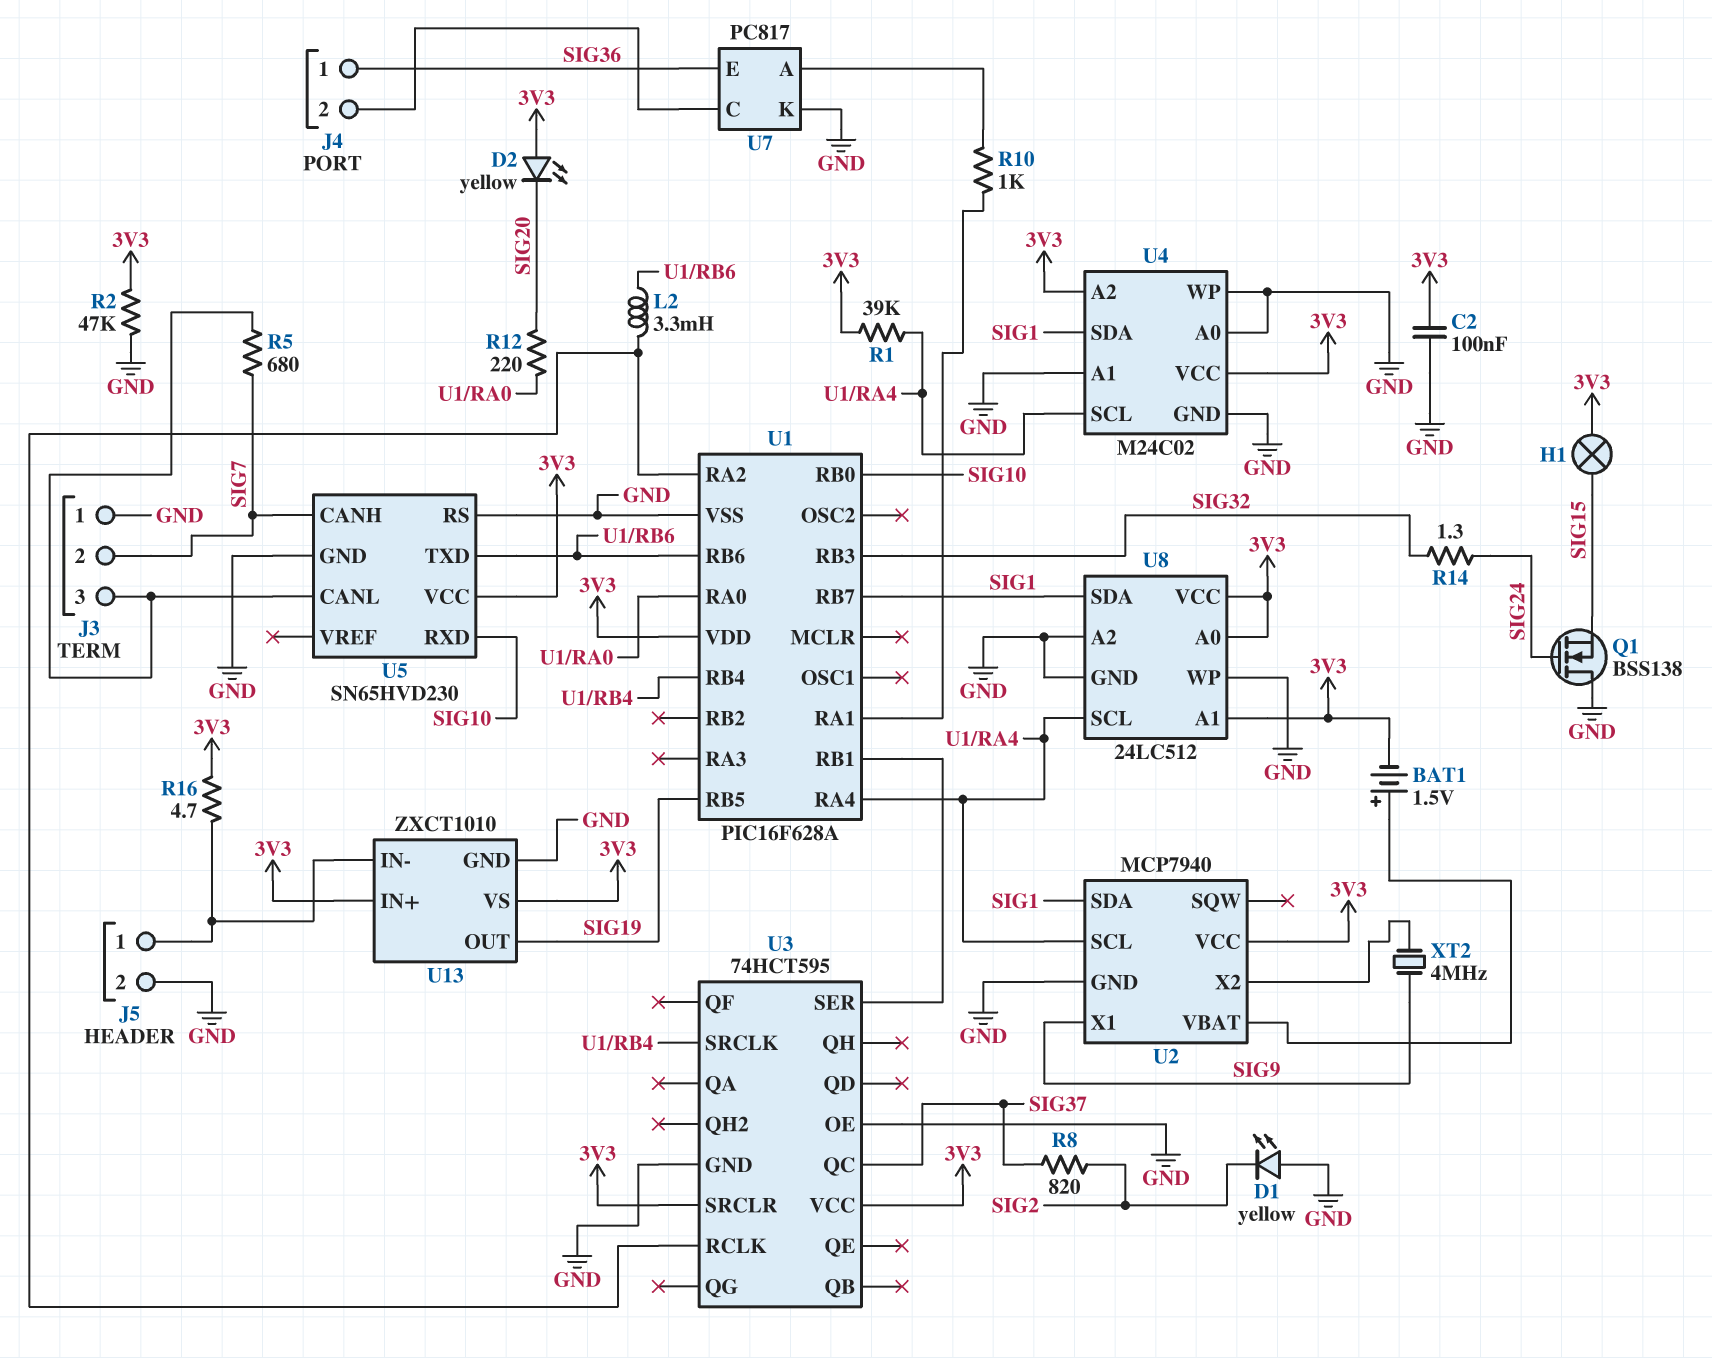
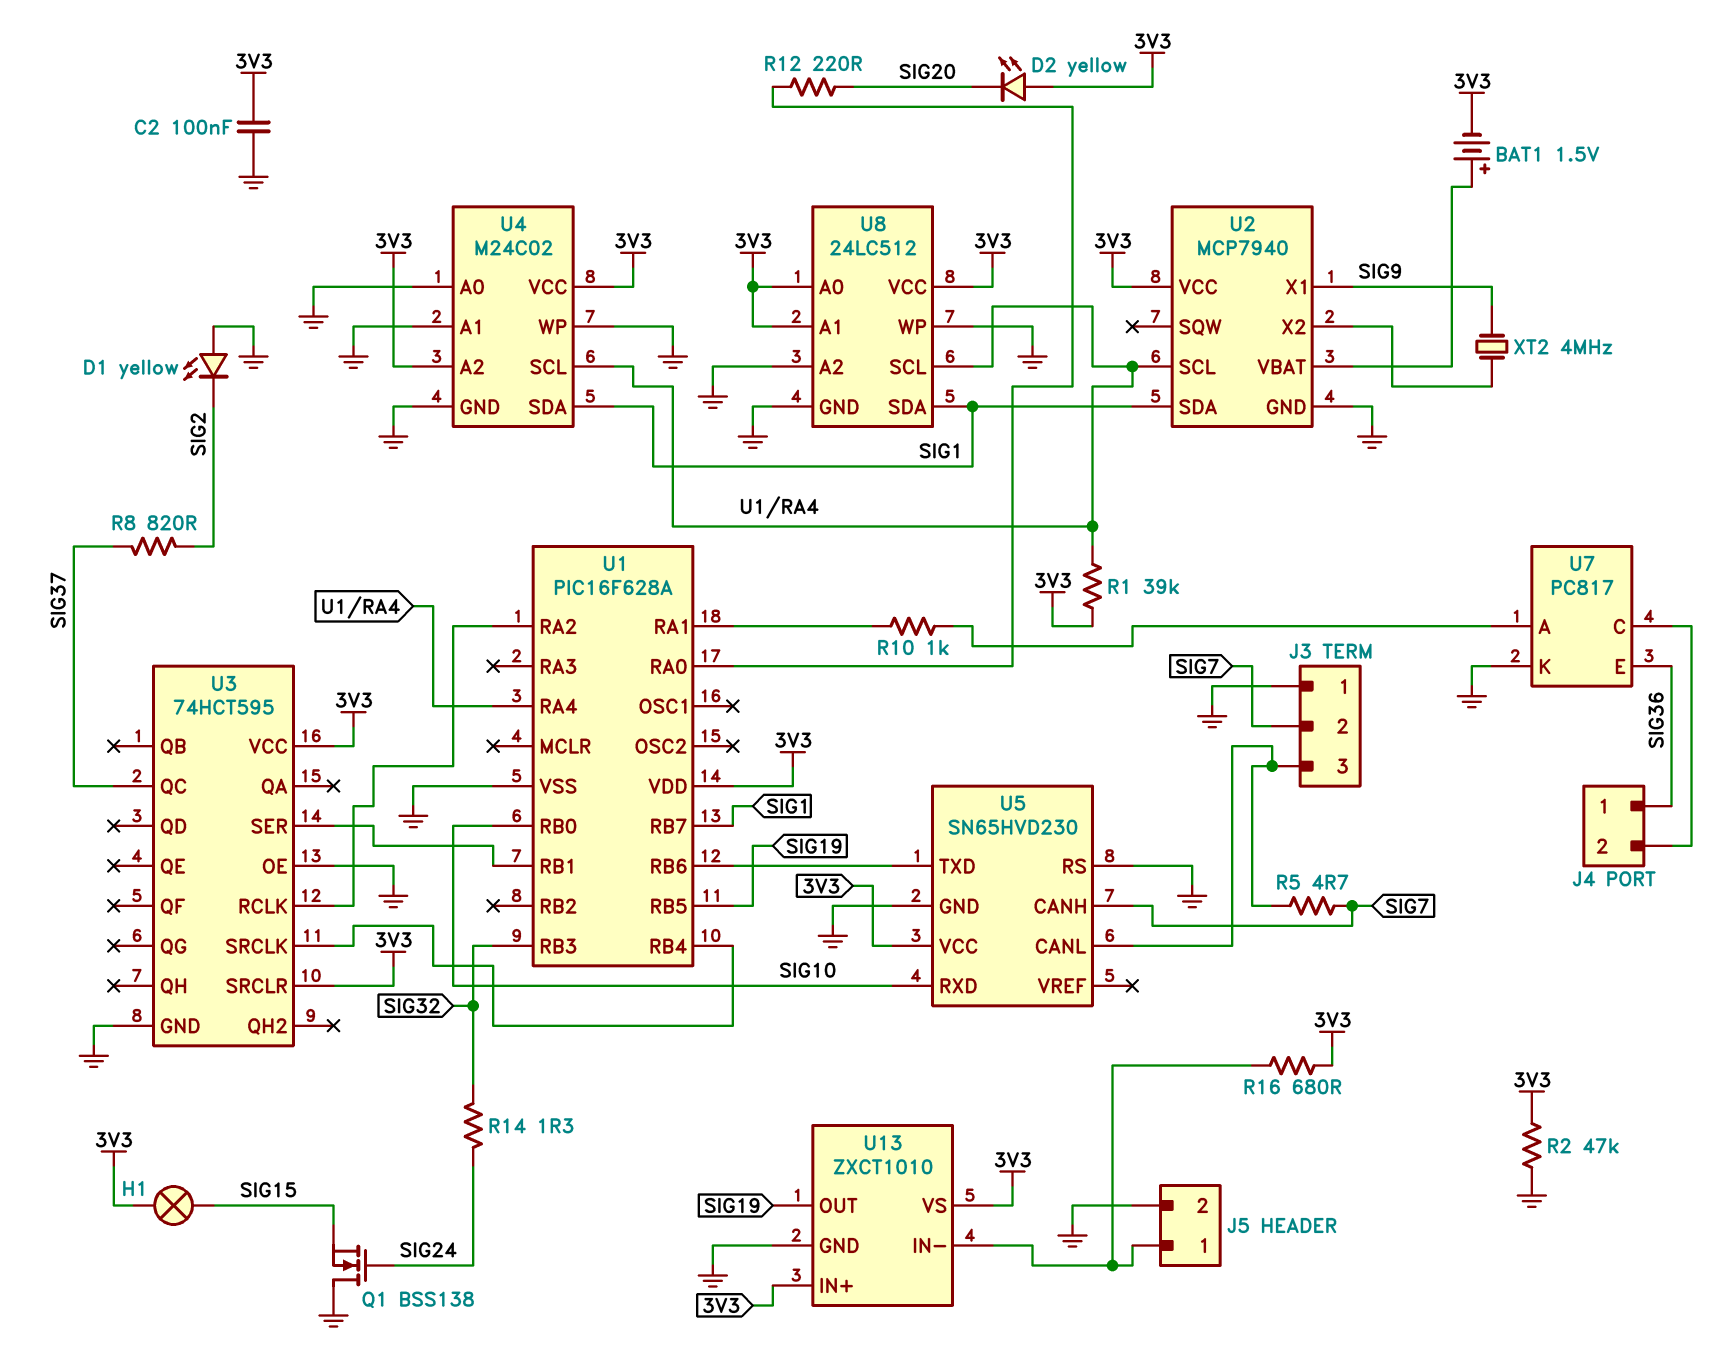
L2: 3.3mH (U1/RA2, U1/RB6) -> none
R5: 680 (J3/3, SIG7) -> 4.7 (J3/3, SIG7)
R16: 4.7 (3V3, J5/1) -> 680 (3V3, J5/1)

